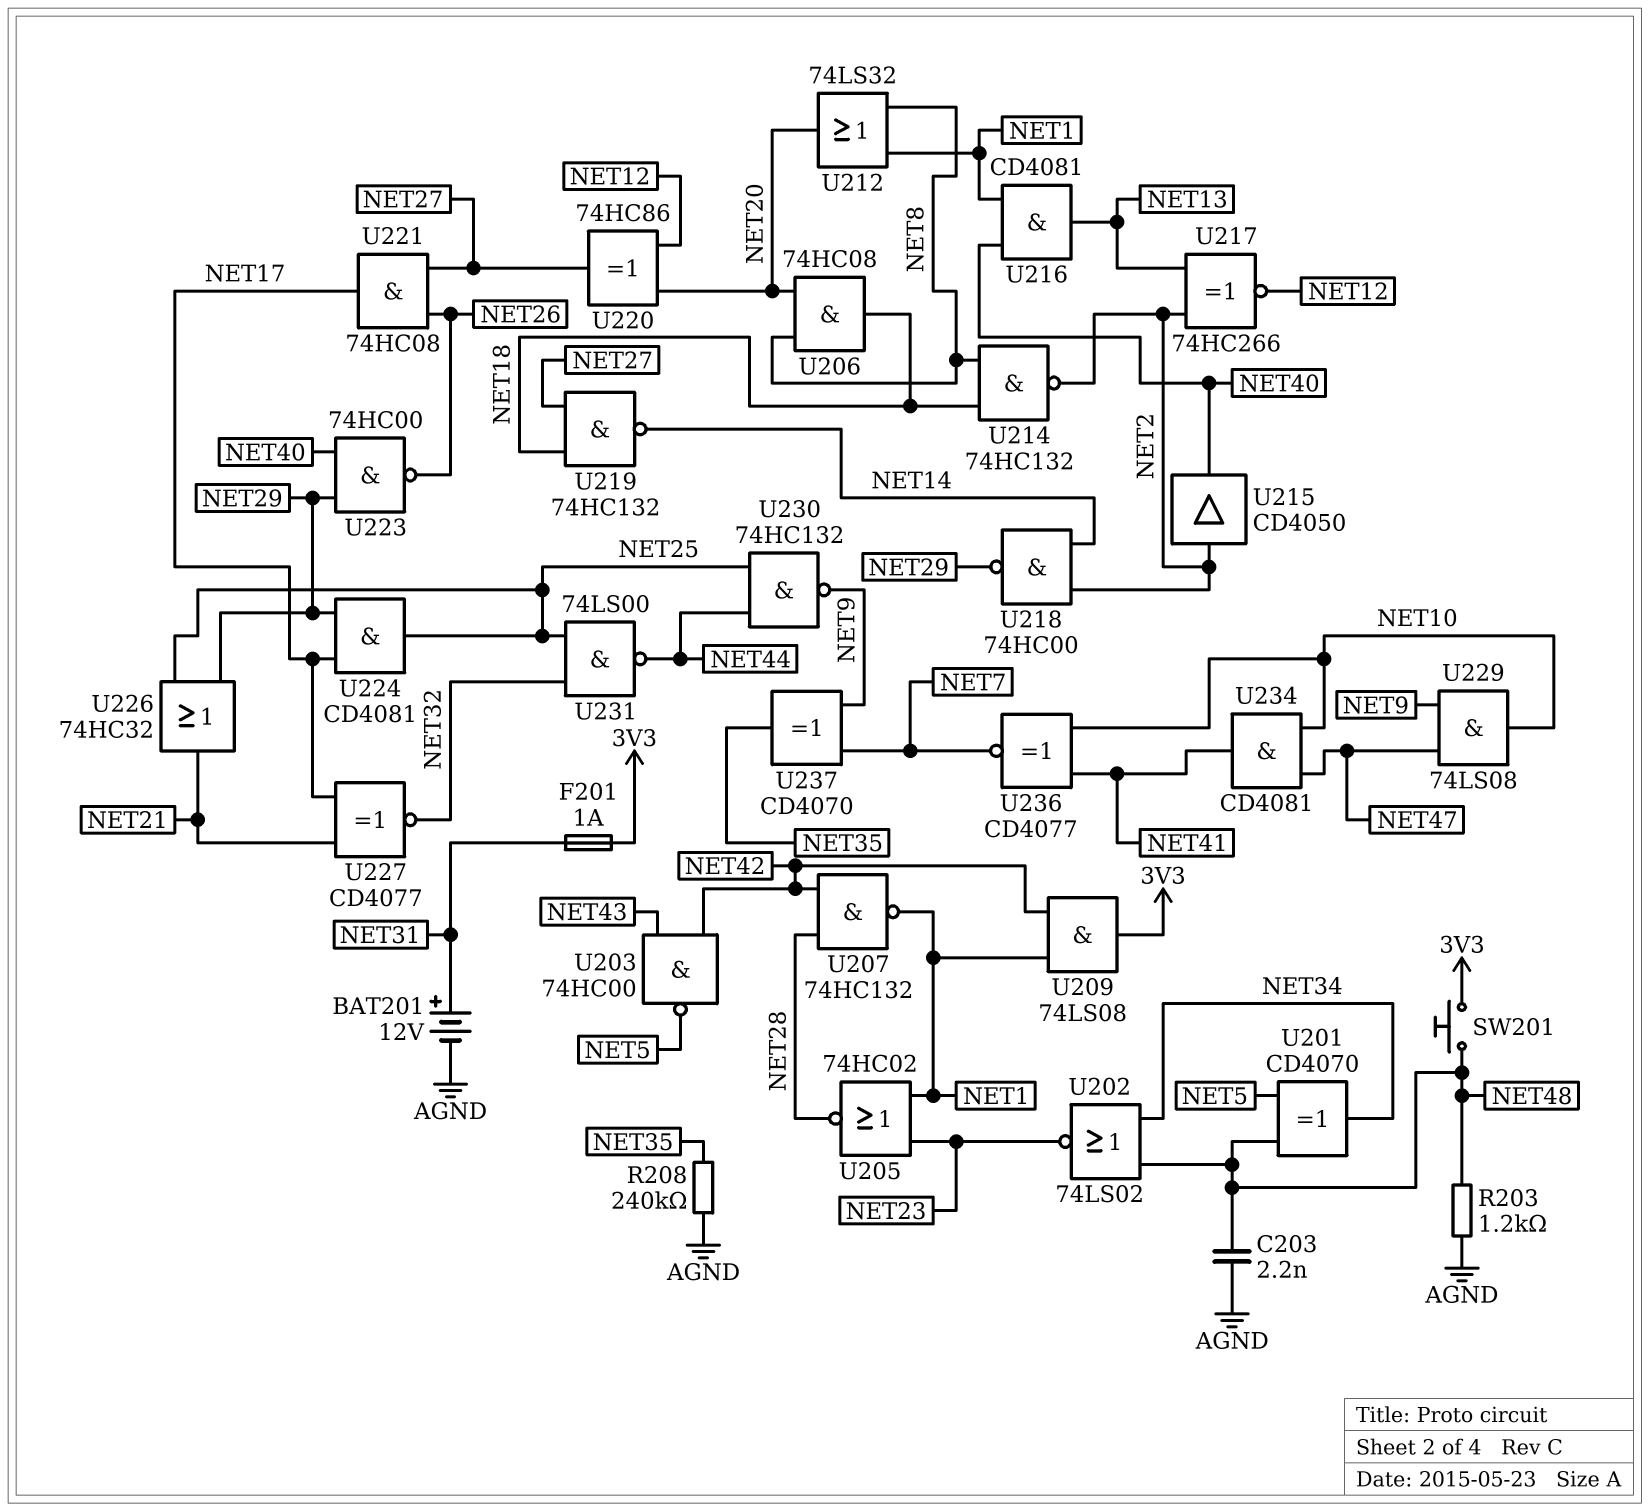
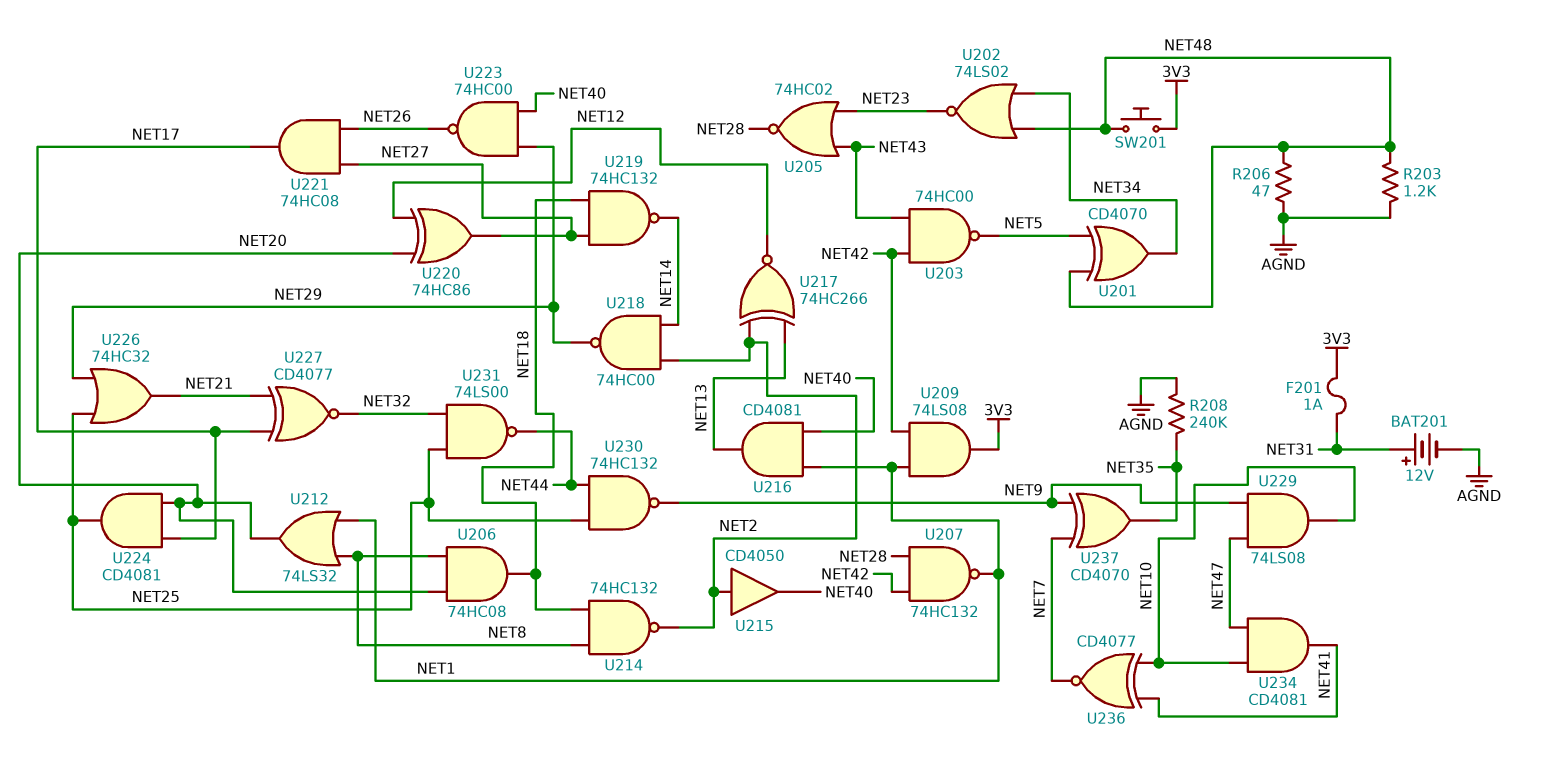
C203: 2.2nF (AGND, NET48) -> none
R206: none -> 47 (AGND, NET48)
U205: NOR 74HC02 (in NET1, in NET23, out NET28) -> NOR 74HC02 (in NET23, in NET43, out NET28)
U224: AND CD4081 (in NET17, in NET29, out NET25) -> AND CD4081 (in NET17, in NET20, out NET25)

